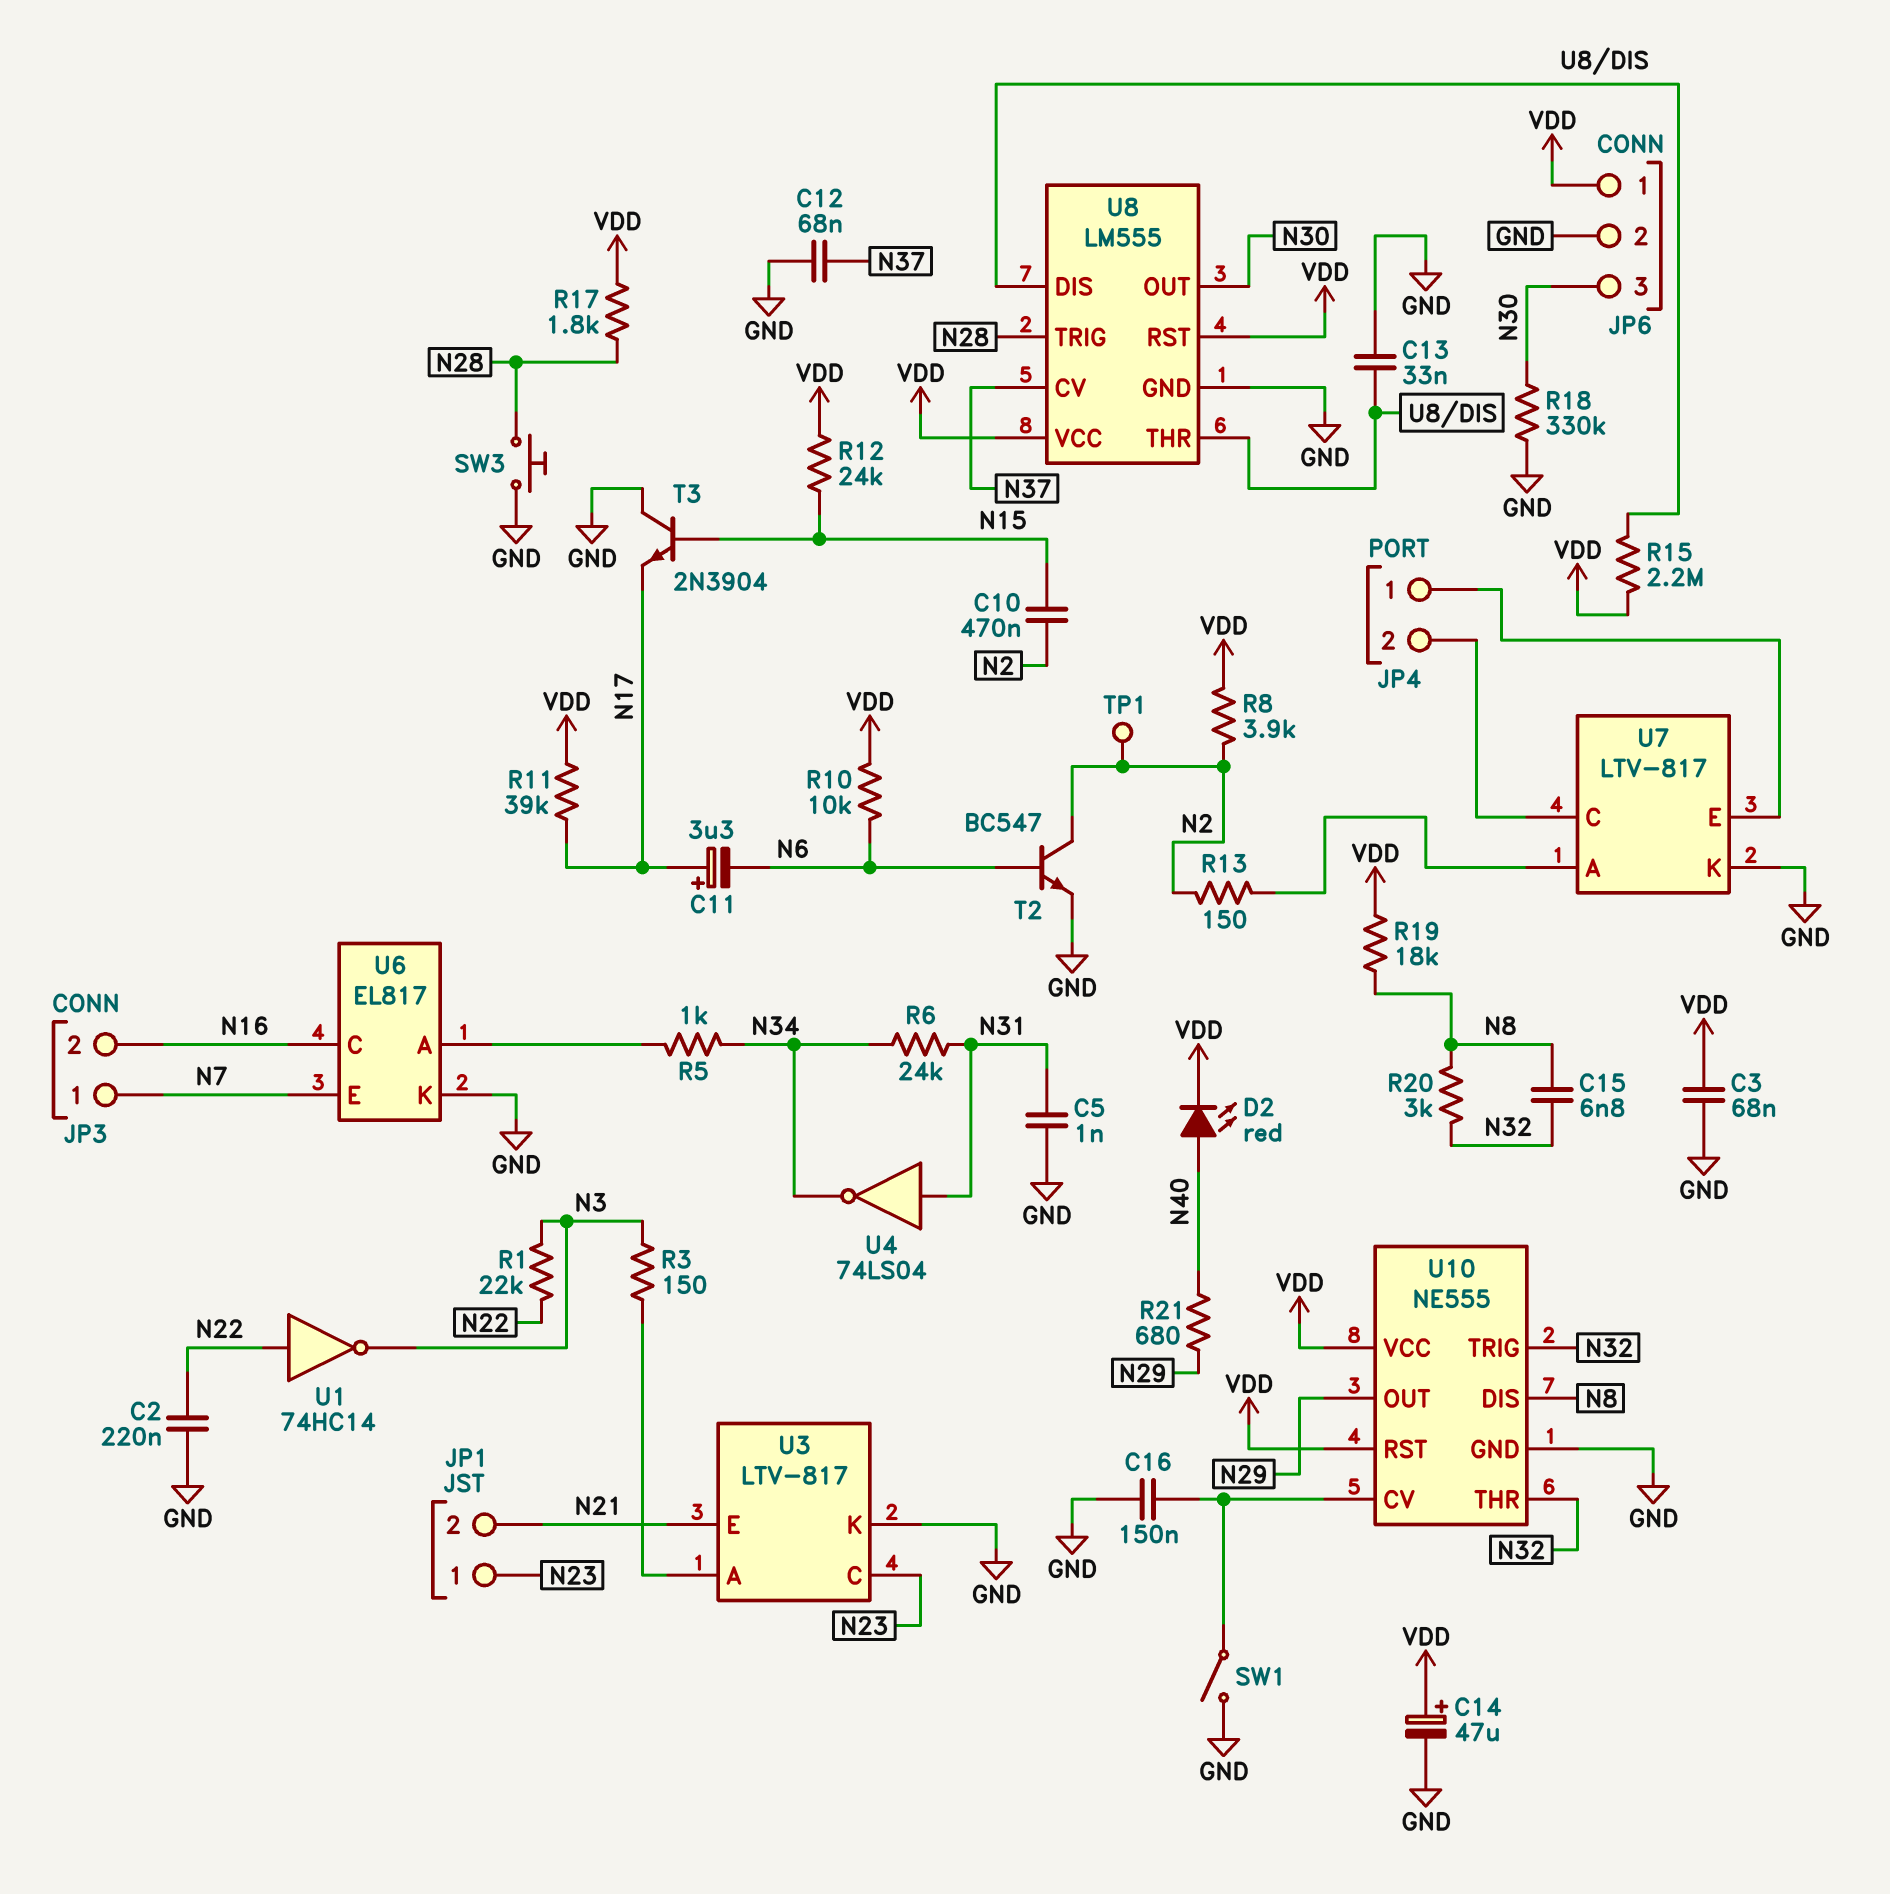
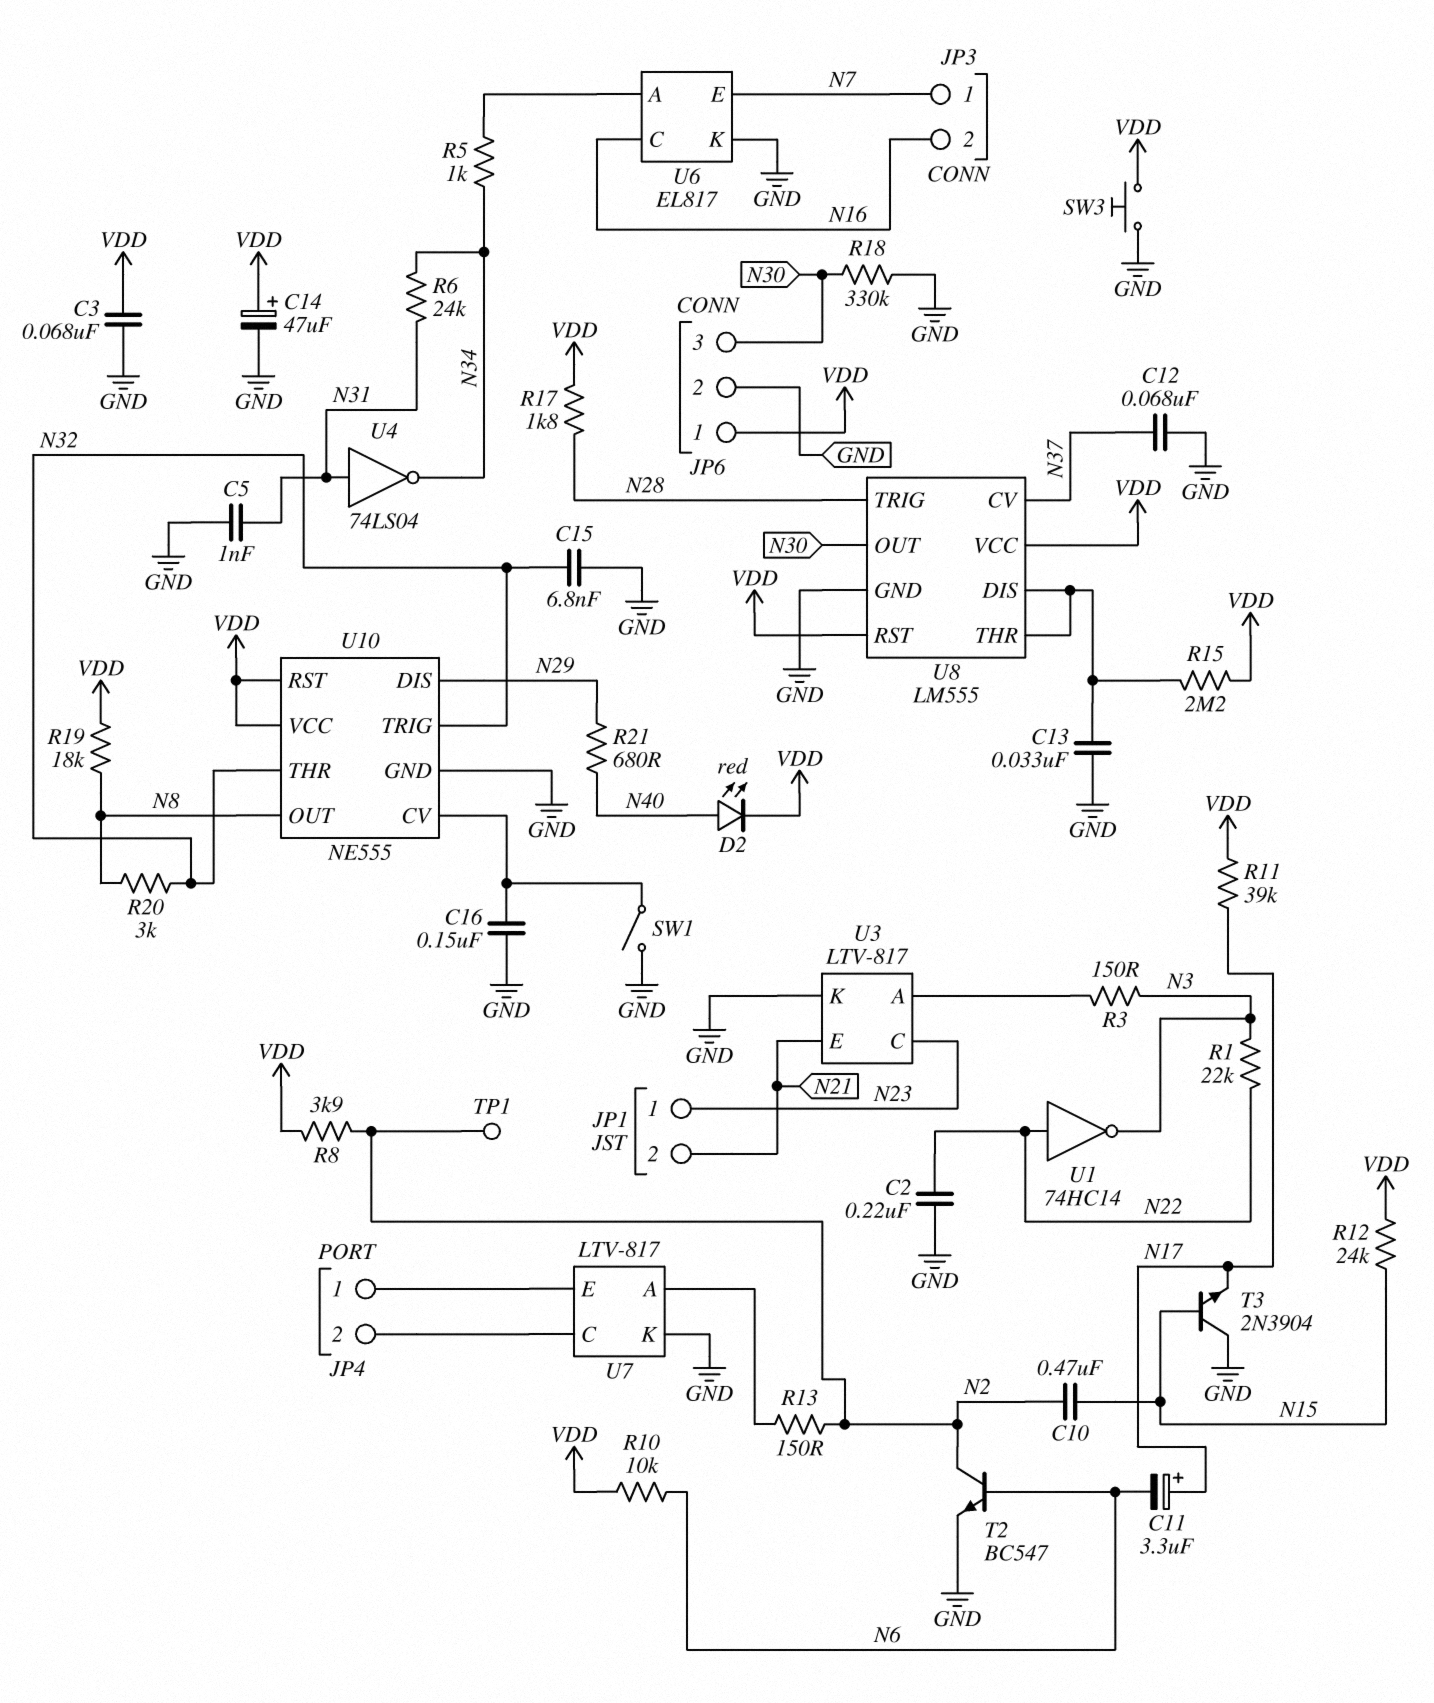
C15: 6.8nF (N8, N32) -> 6.8nF (GND, N32)
SW3: button (GND, N28) -> button (GND, VDD)
U10 pin DIS: N8 -> N29
U10 pin OUT: N29 -> N8

